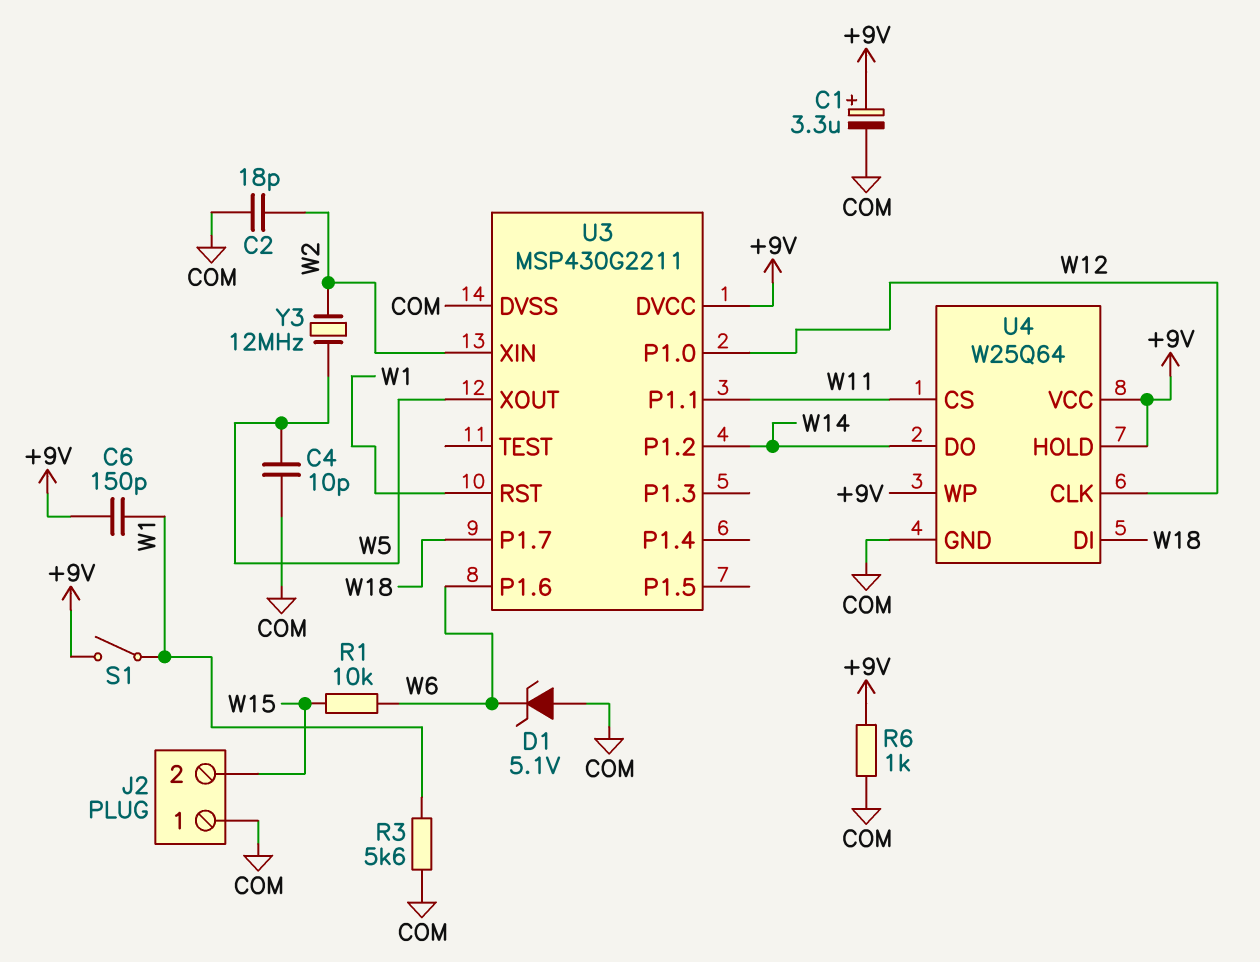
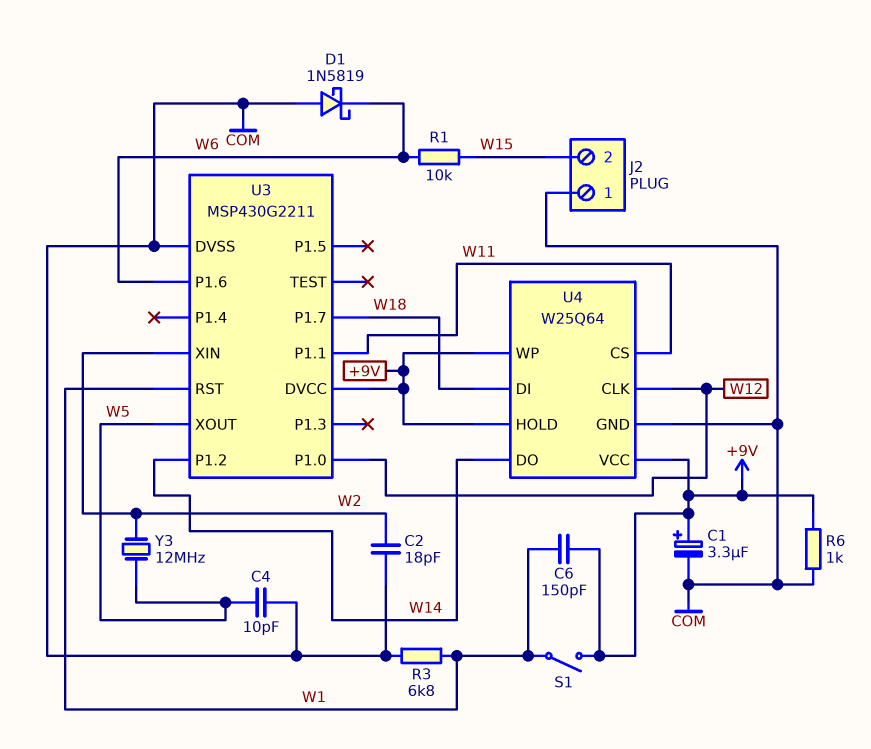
D1: zener 5.1V (A COM, K W6) -> schottky 1N5819 (A COM, K W6)
R3: 5.6k (COM, W1) -> 6.8k (COM, W1)

